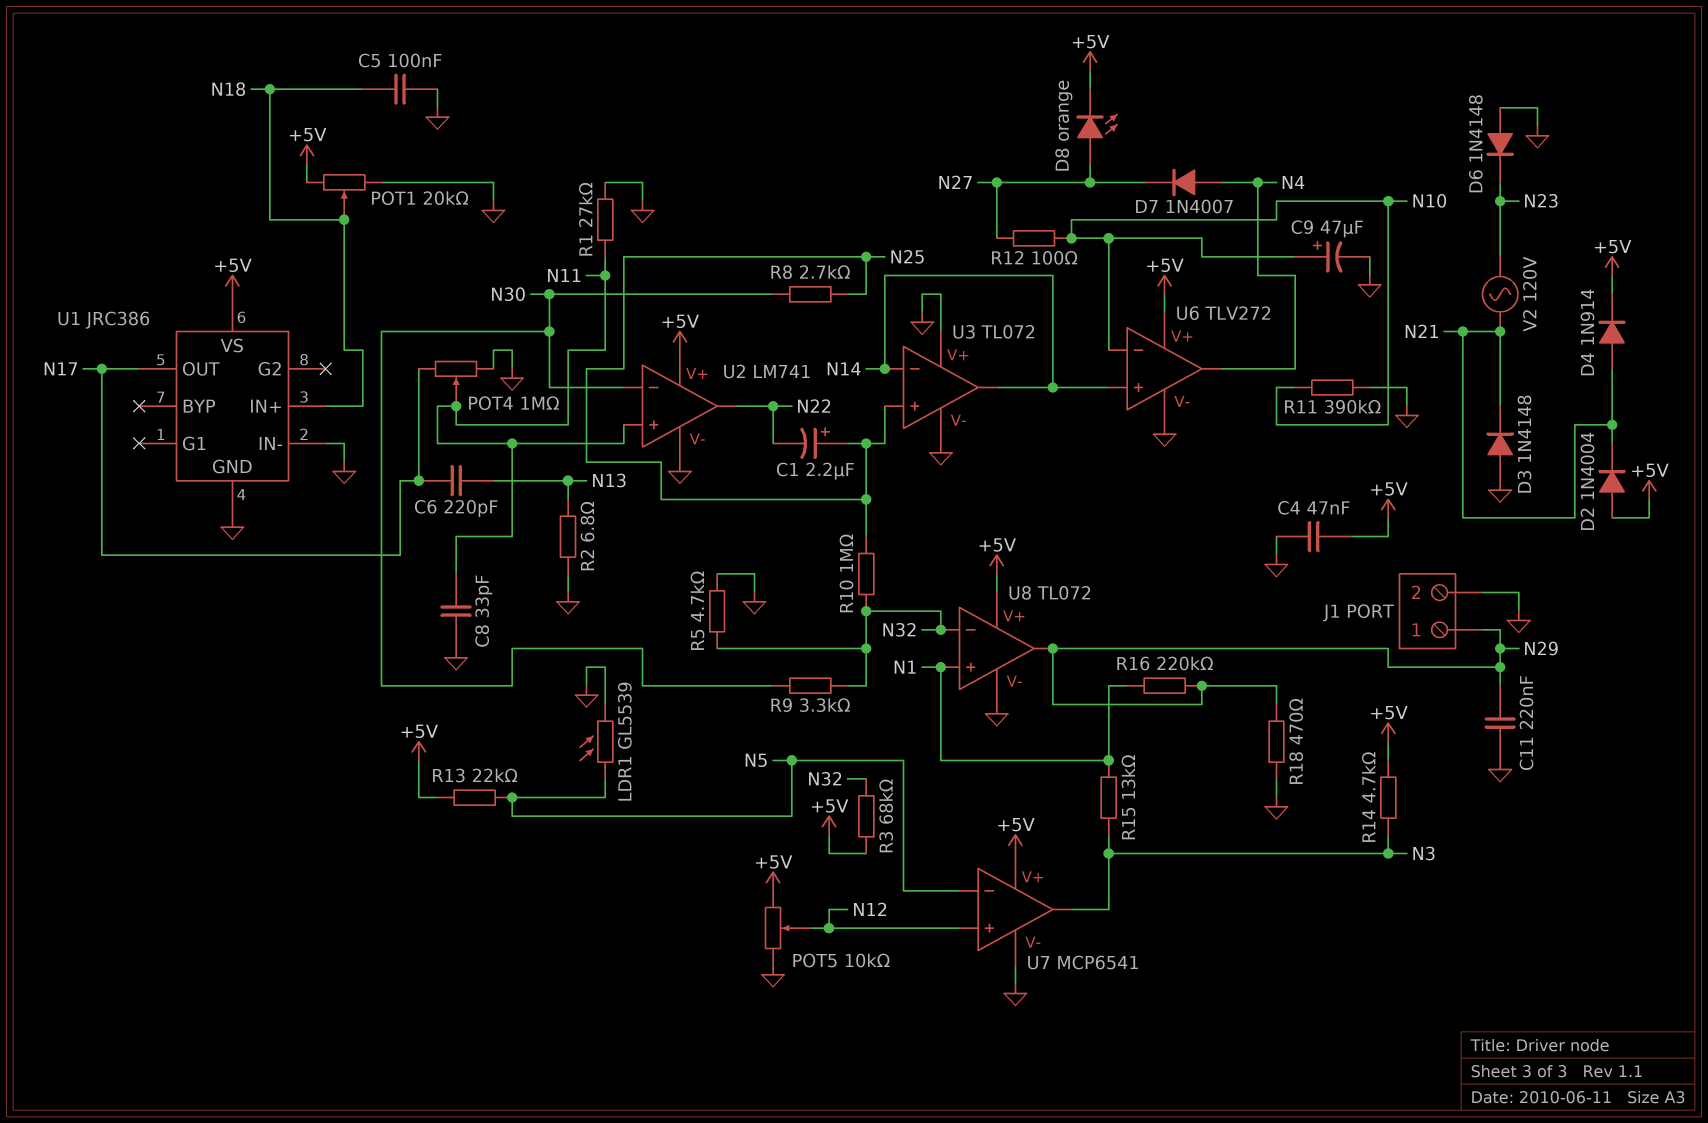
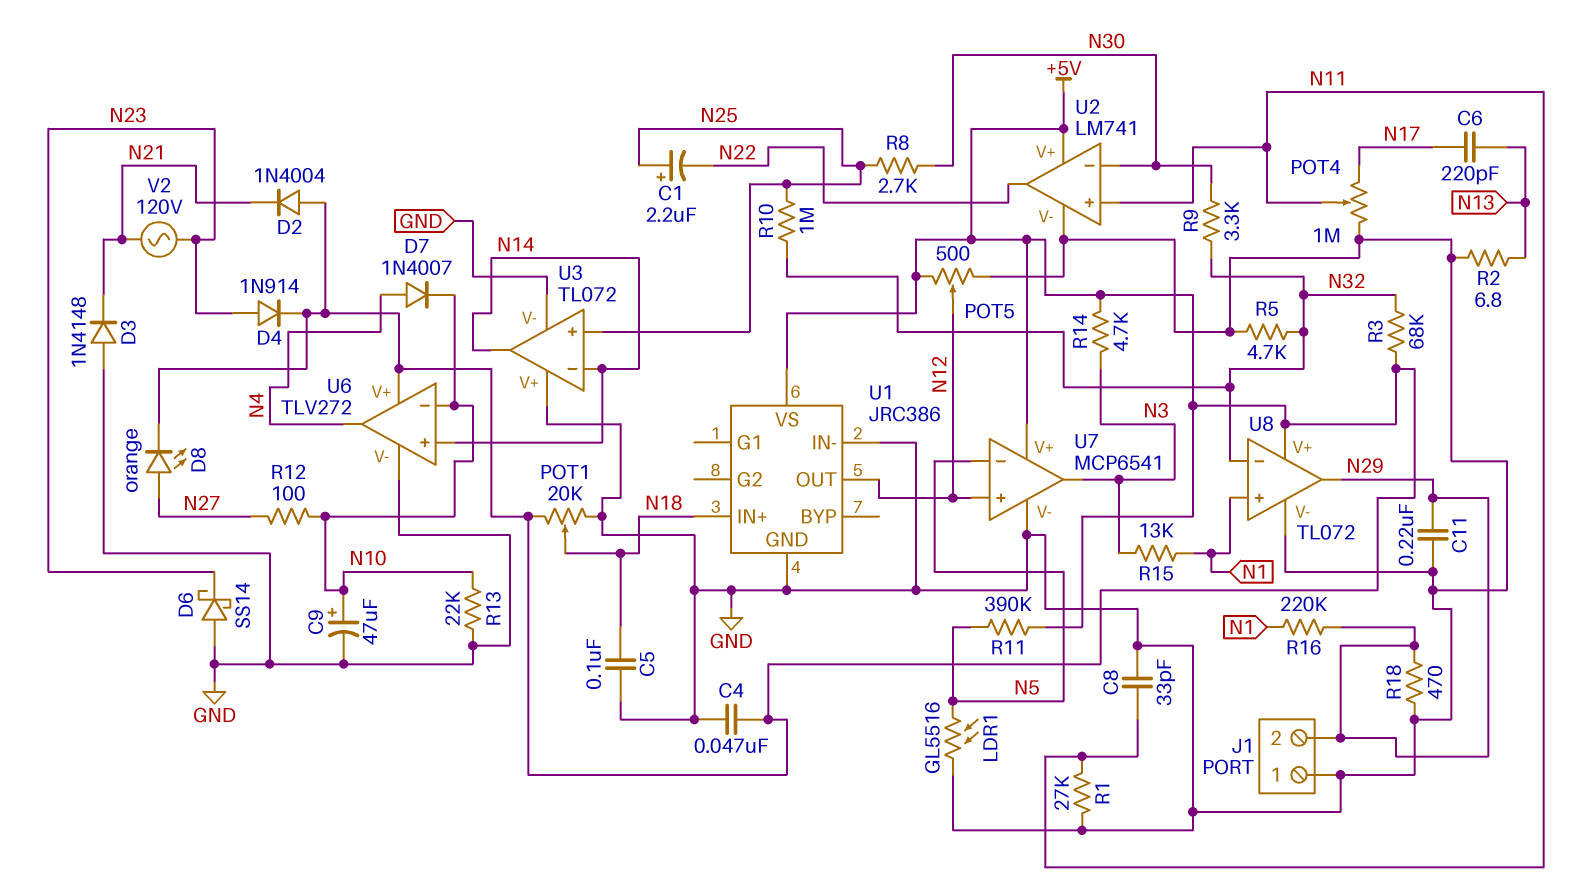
D4: diode 1N914 (A N21, K +5V) -> diode 1N914 (A N23, K +5V)
D6: diode 1N4148 (A GND, K N23) -> schottky SS14 (A GND, K N23)
D7: diode 1N4007 (A N4, K N27) -> diode 1N4007 (A N4, K N10)
J1 pin 1: N29 -> GND
J1 pin 2: GND -> N29
LDR1: GL5539 (GND, N5) -> GL5516 (GND, N5)
POT5: 10k (+5V, GND, wiper N12) -> 500 (+5V, GND, wiper N12)
R11: 390k (GND, N10) -> 390k (+5V, N5)
R13: 22k (+5V, N5) -> 22k (GND, N10)
U1 pin OUT: N17 -> N12

